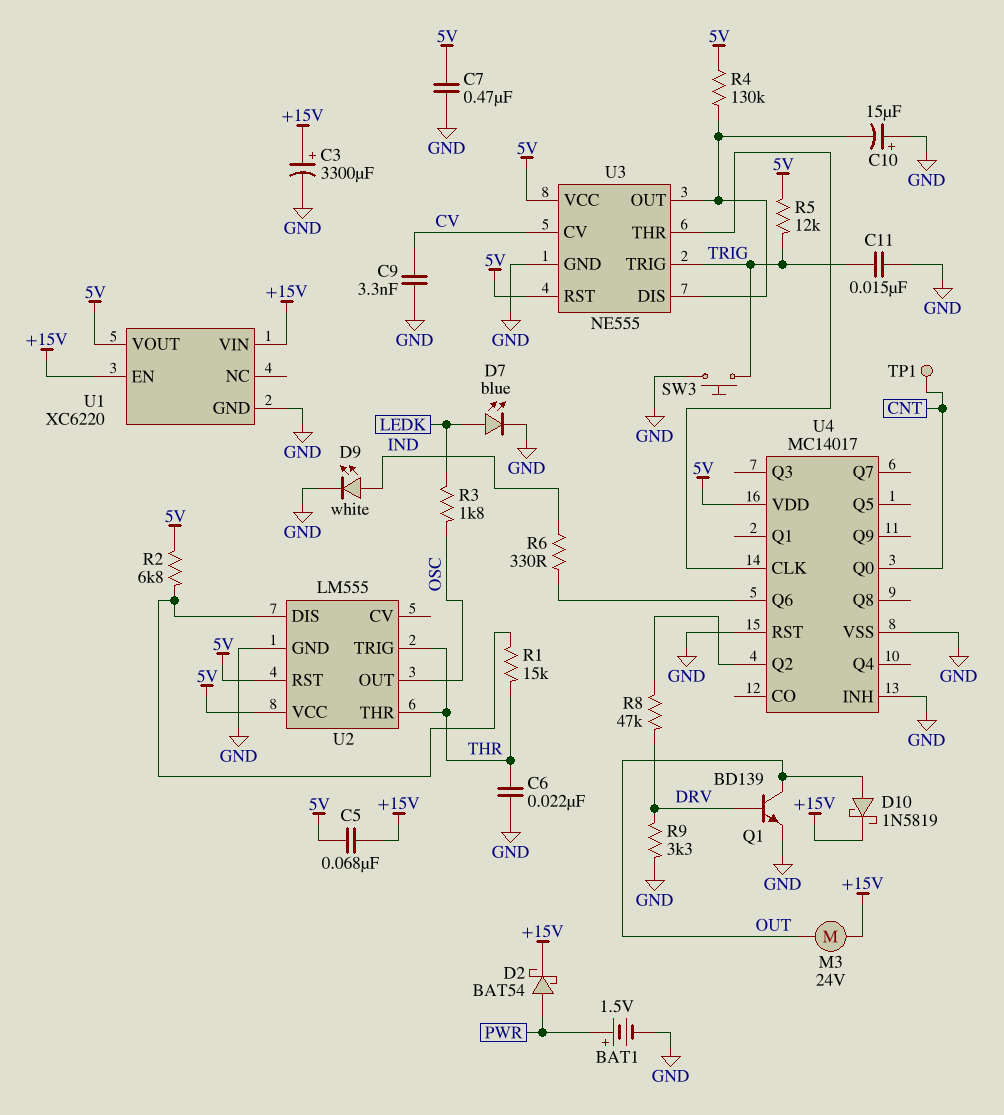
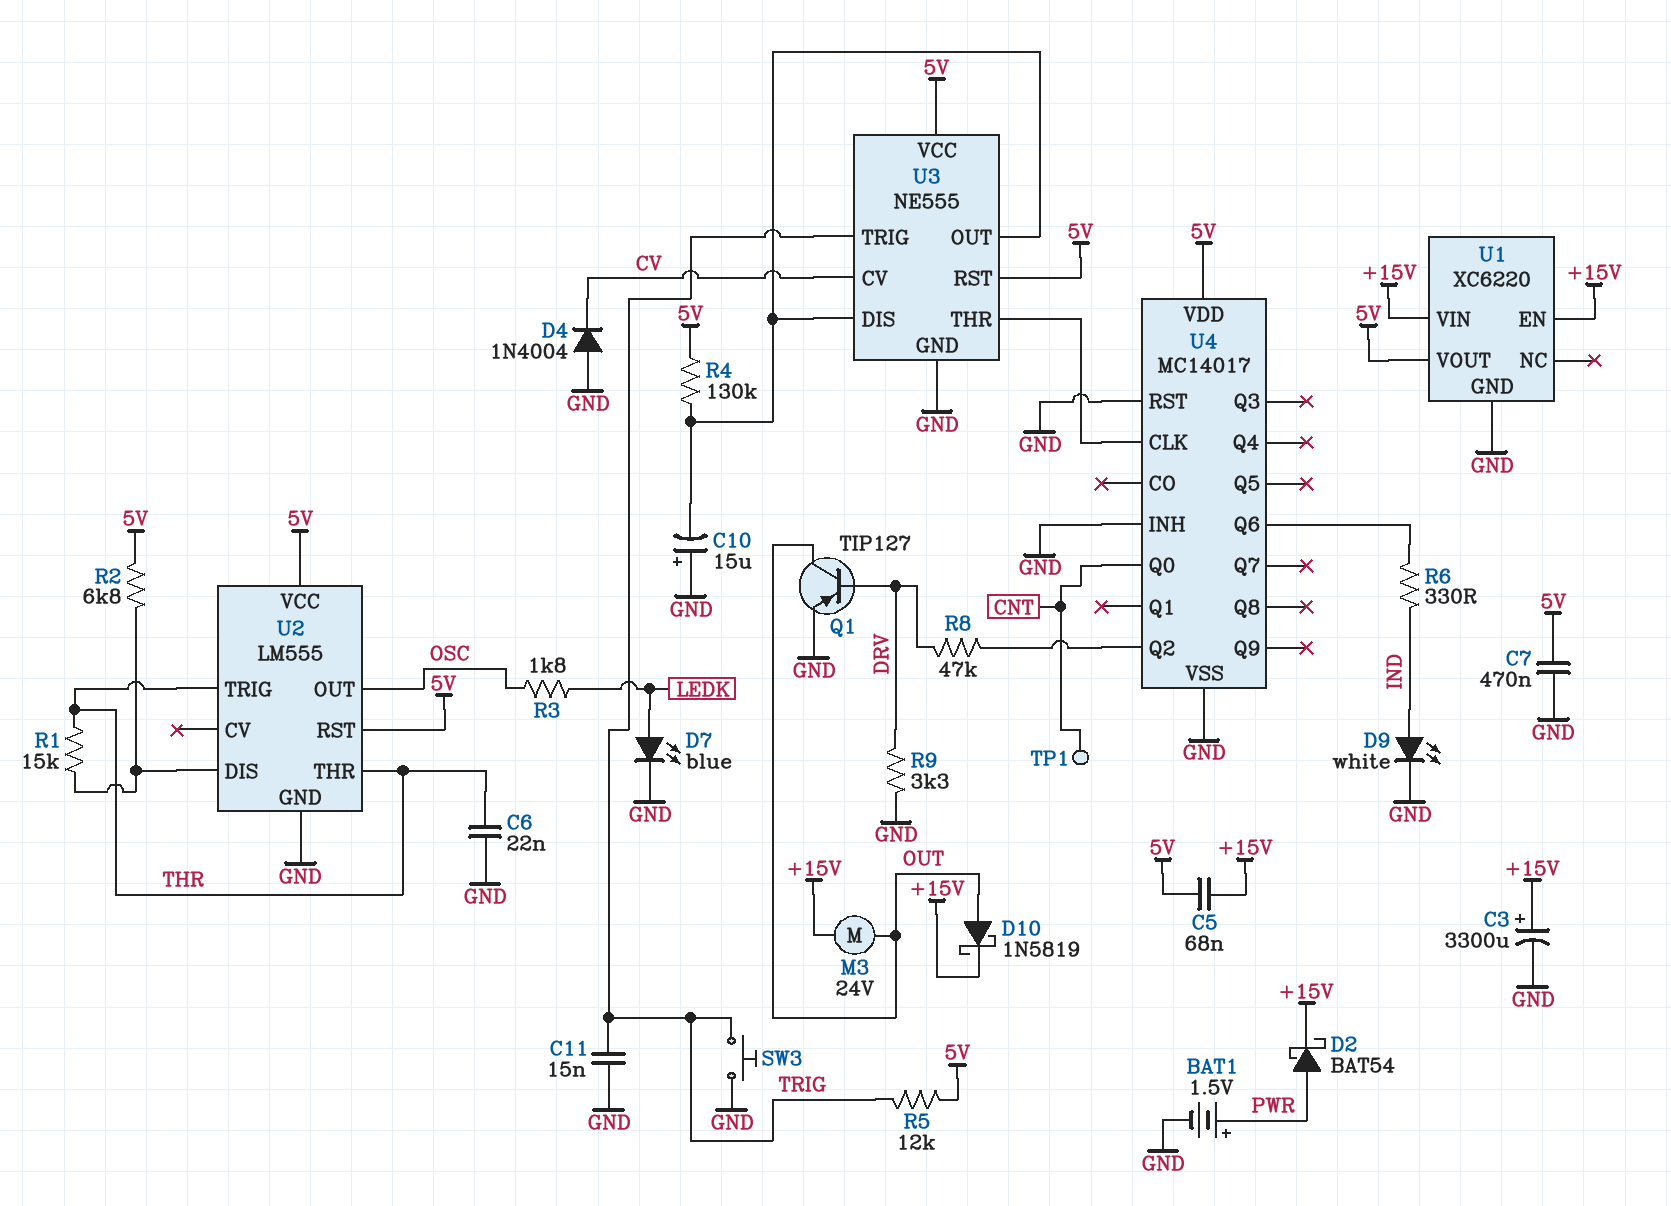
C9: 3.3nF (CV, GND) -> none
D4: none -> diode 1N4004 (A GND, K CV)
Q1: NPN BD139 (B DRV, C OUT, E GND) -> PNP TIP127 (B DRV, C OUT, E GND)

